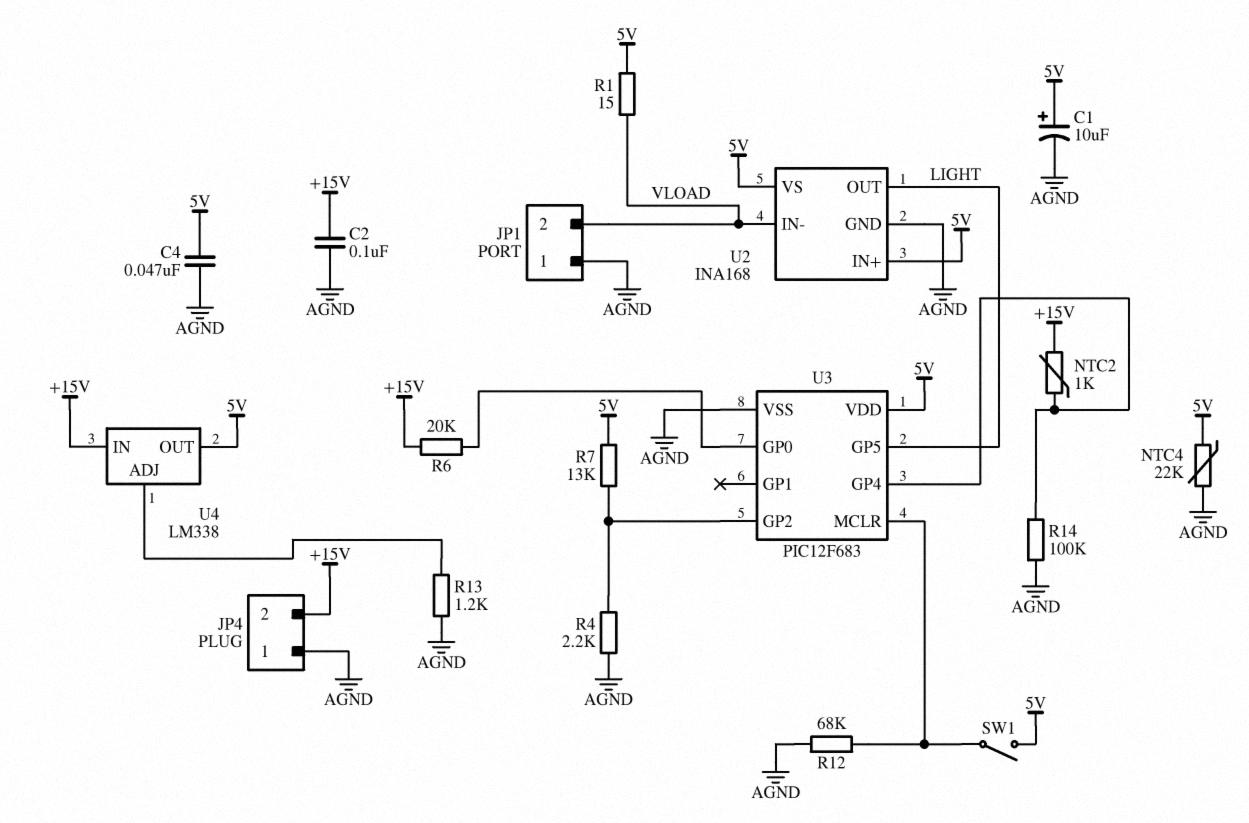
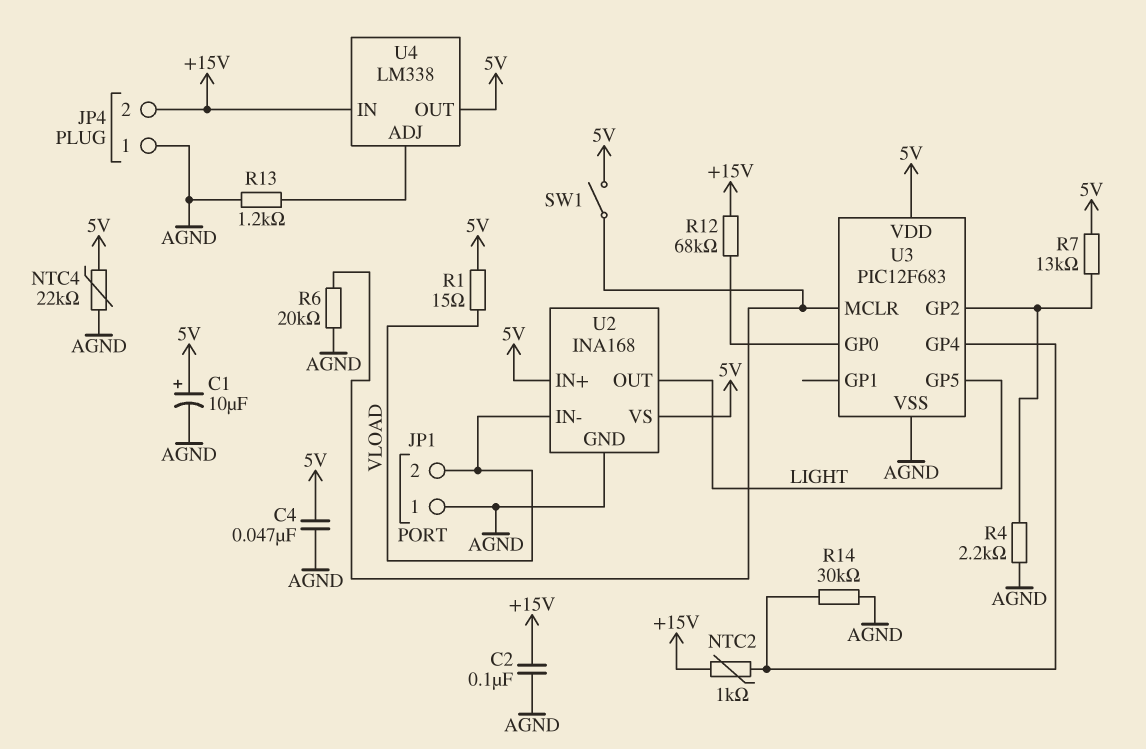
R6: 20k (+15V, U3/GP0) -> 20k (AGND, U3/MCLR)
R12: 68k (AGND, U3/MCLR) -> 68k (+15V, U3/GP0)
R14: 100k (AGND, U3/GP4) -> 30k (AGND, U3/GP4)

